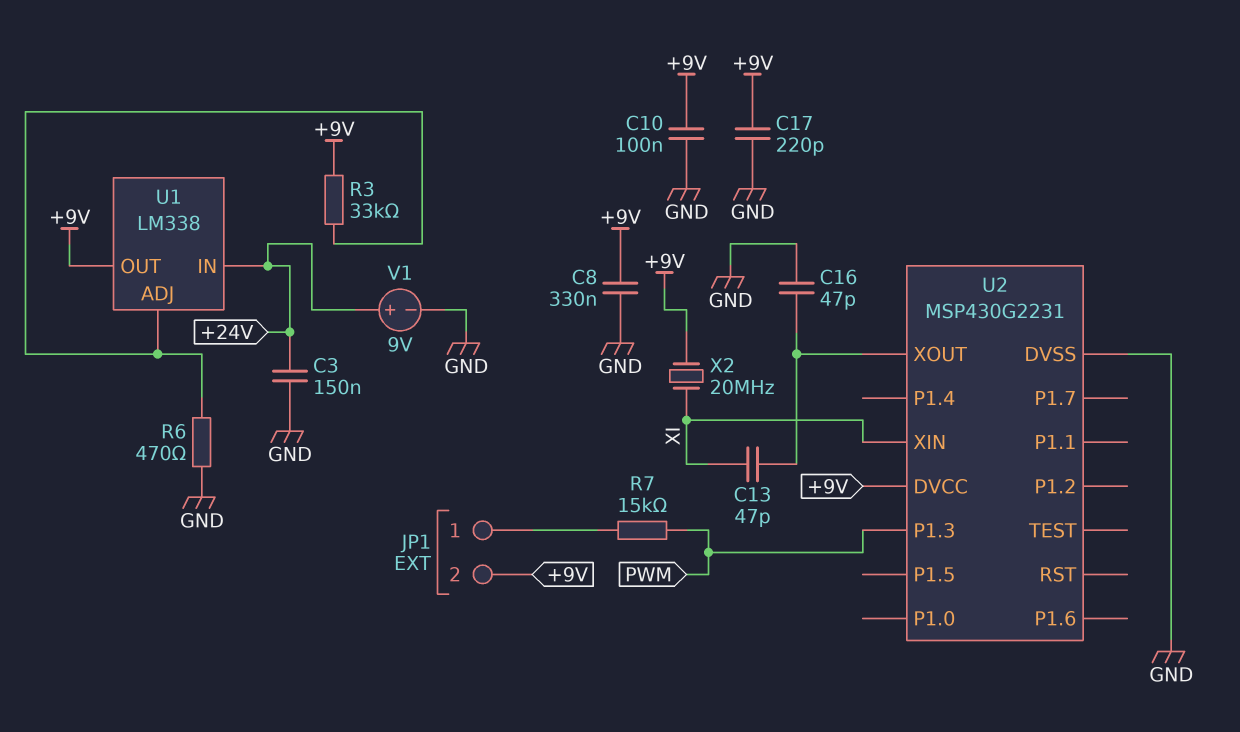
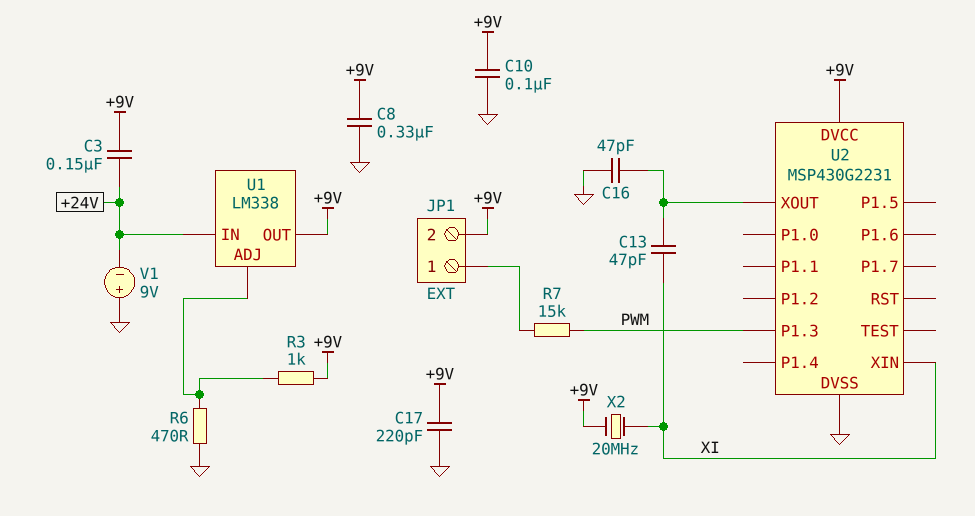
C3: 150nF (+24V, GND) -> 150nF (+9V, +24V)
R3: 33k (+9V, U1/ADJ) -> 1k (+9V, U1/ADJ)
V1: 9V (plus +24V, minus GND) -> 9V (plus GND, minus +24V)

